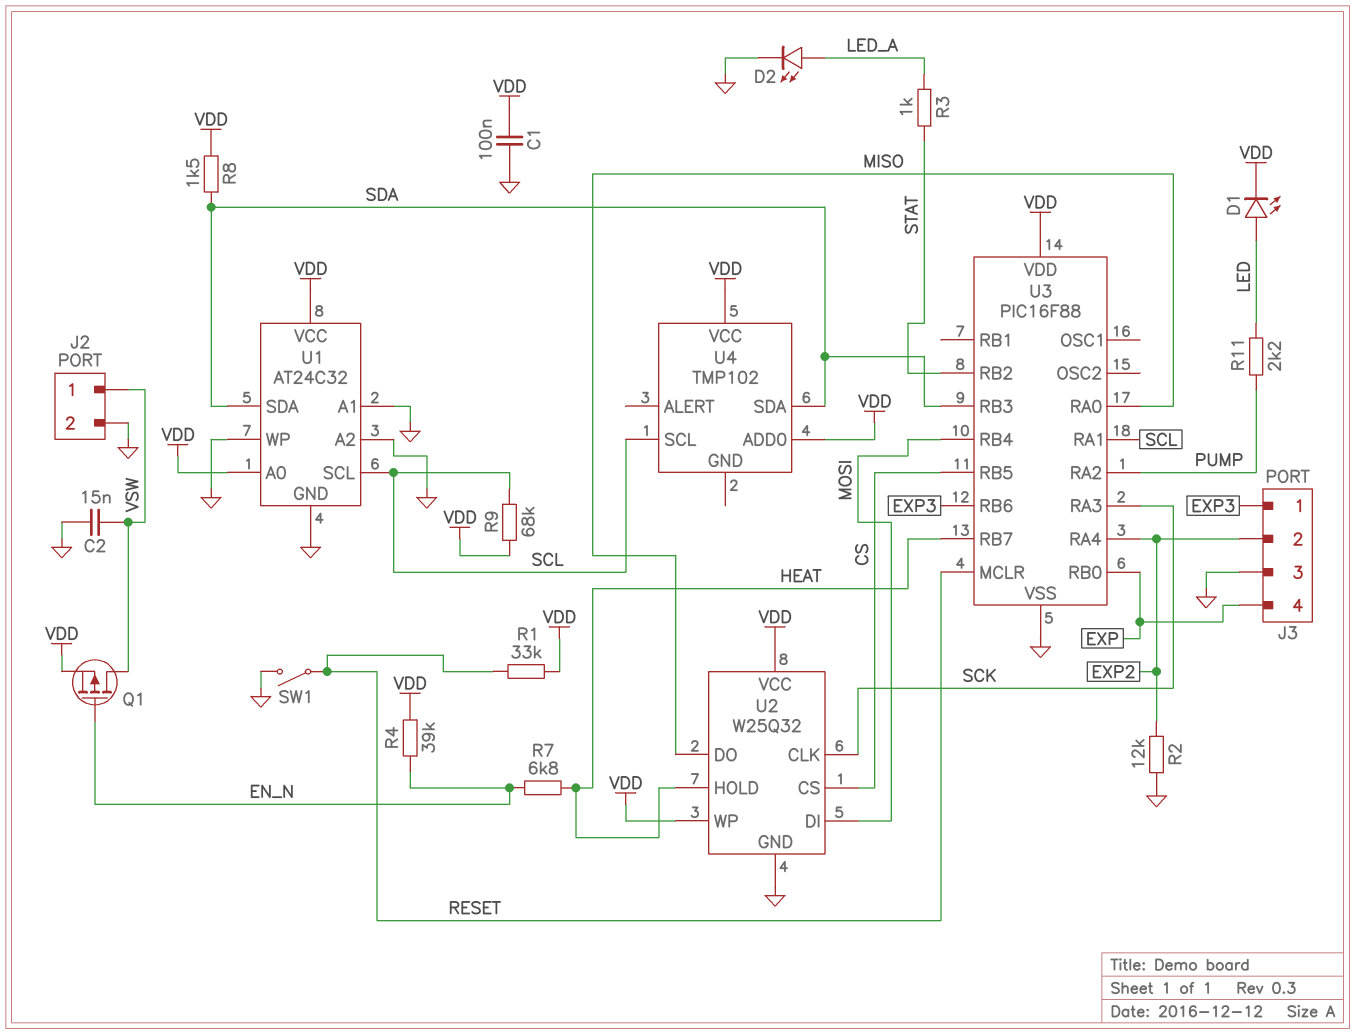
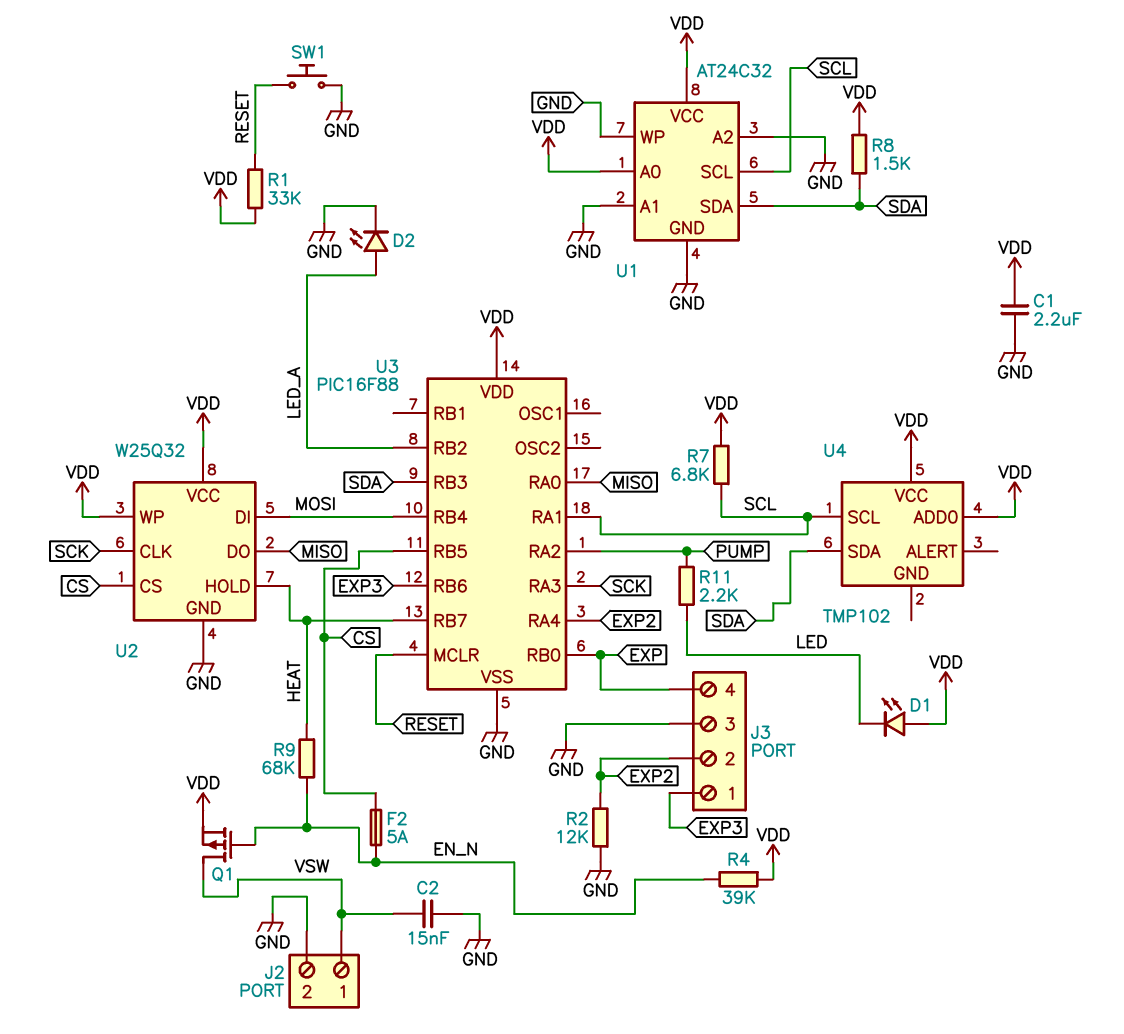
C1: 100nF (GND, VDD) -> 2.2uF (GND, VDD)
D1: LED (A LED, K VDD) -> LED (A VDD, K LED)
F2: none -> 5A (CS, EN_N)
R3: 1k (LED_A, STAT) -> none
R7: 6.8k (EN_N, HEAT) -> 6.8k (SCL, VDD)
R9: 68k (SCL, VDD) -> 68k (EN_N, HEAT)
SW1: switch (GND, RESET) -> button (GND, RESET)
U3 pin RB2: STAT -> LED_A

